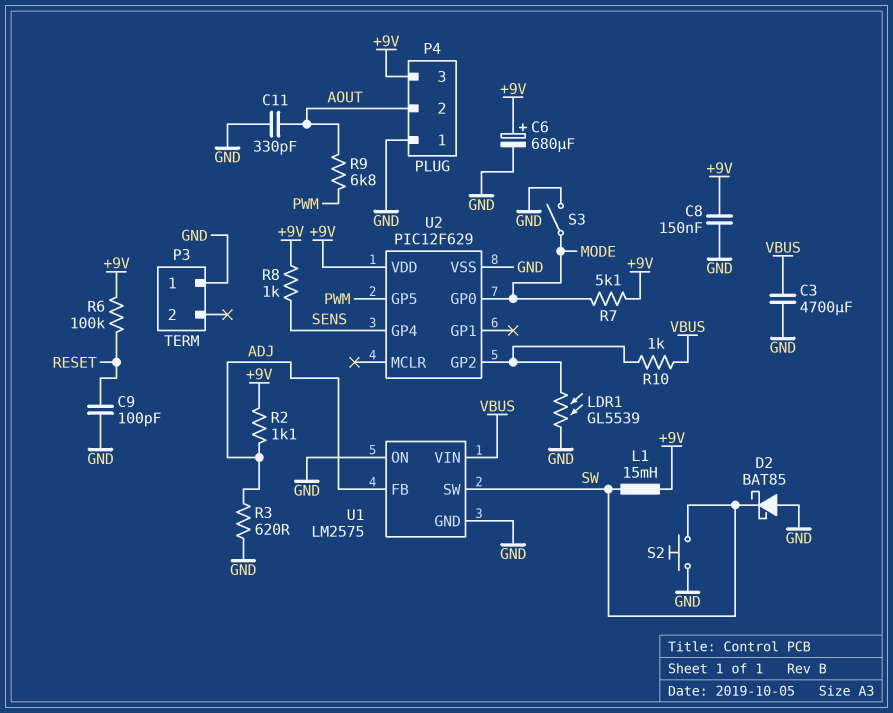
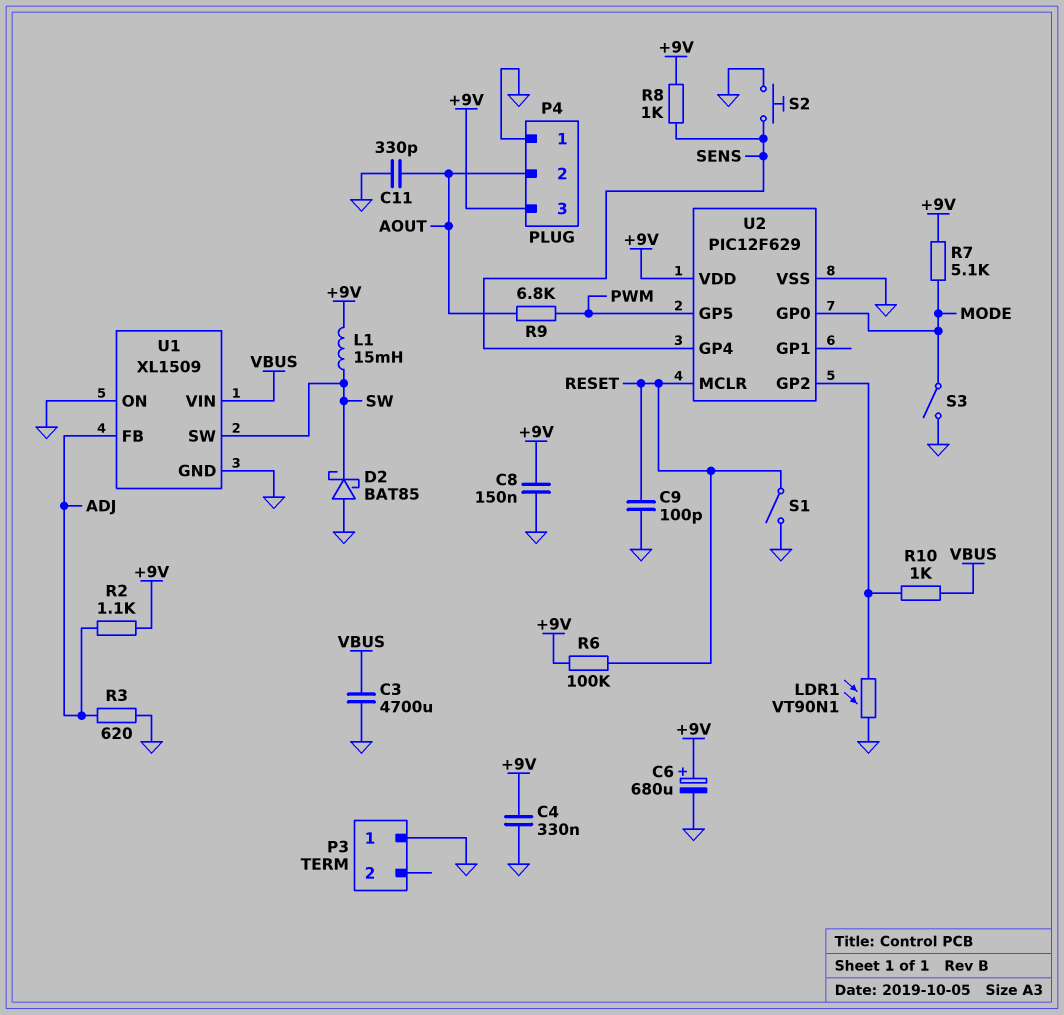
C4: none -> 330nF (+9V, GND)
LDR1: GL5539 (GND, U2/GP2) -> VT90N1 (GND, U2/GP2)
S1: none -> switch (GND, RESET)
S2: button (GND, SW) -> button (GND, SENS)
U1: LM2575 -> XL1509
U2 pin MCLR: none -> RESET

